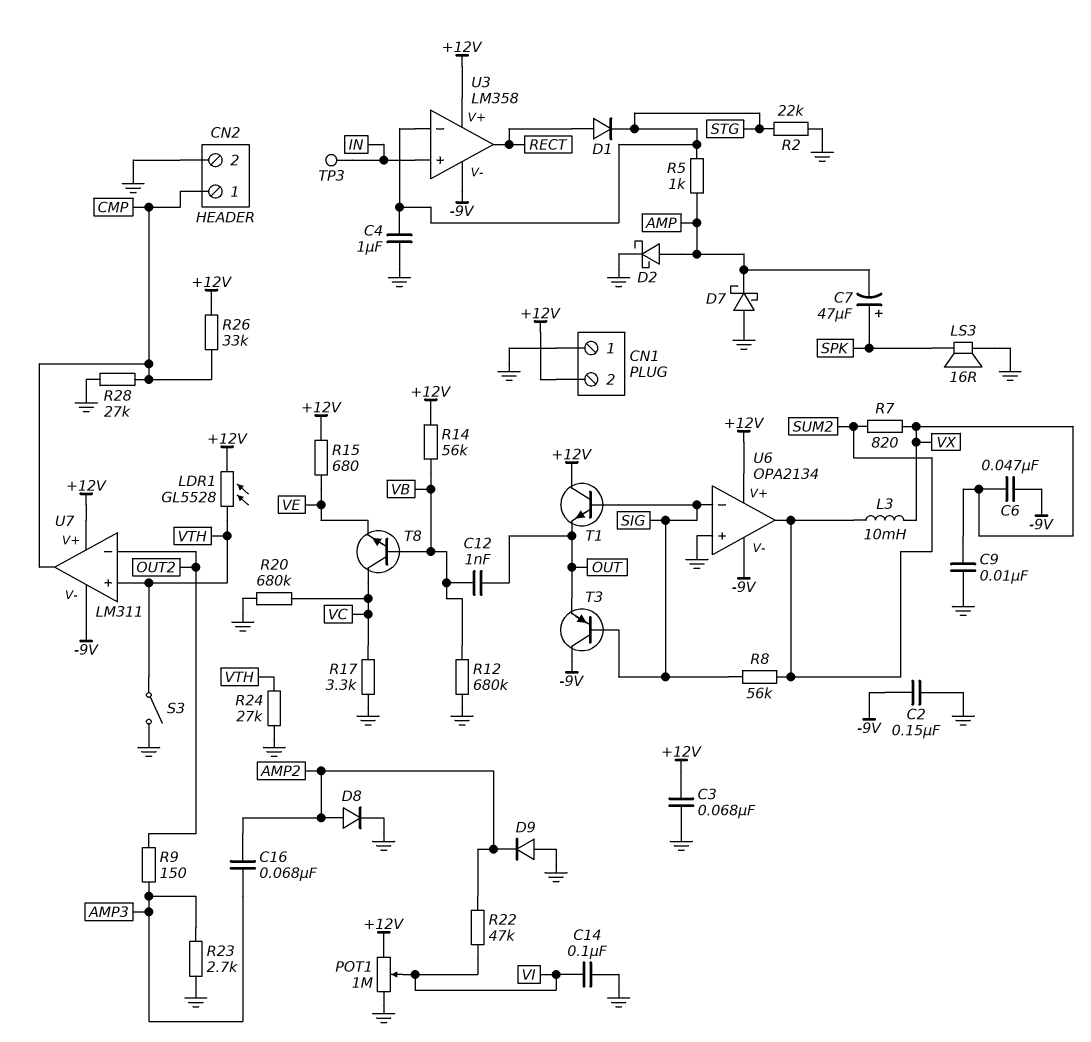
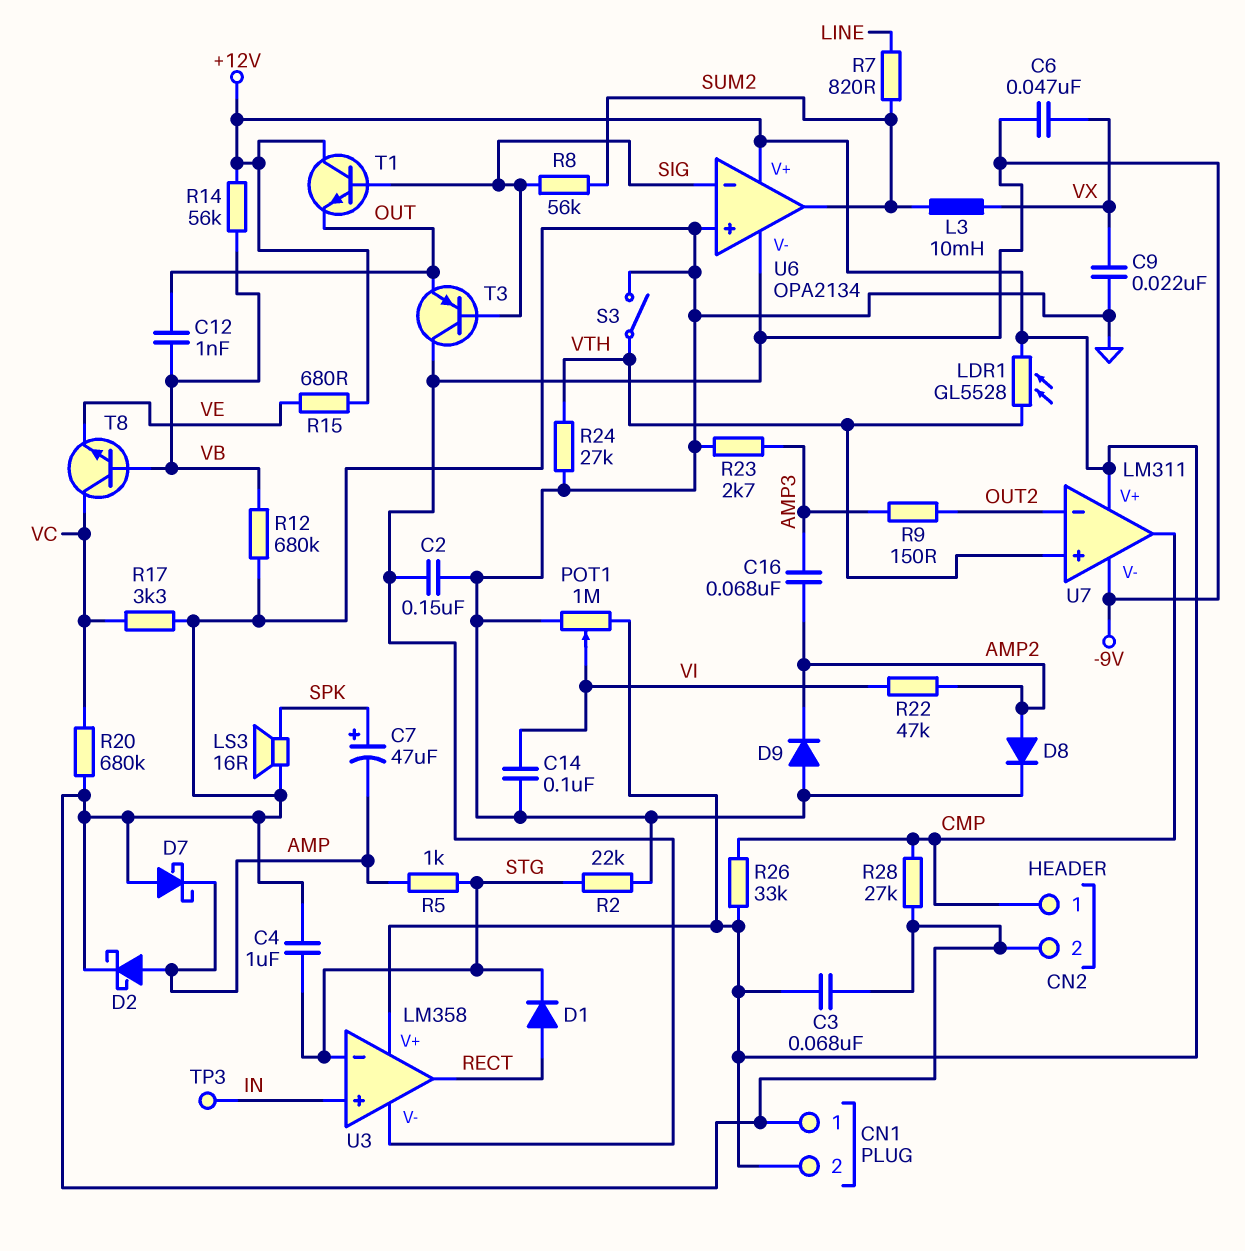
C9: 10nF (GND, VX) -> 22nF (GND, VX)
R7: 820 (SUM2, VX) -> 820 (LINE, SUM2)

